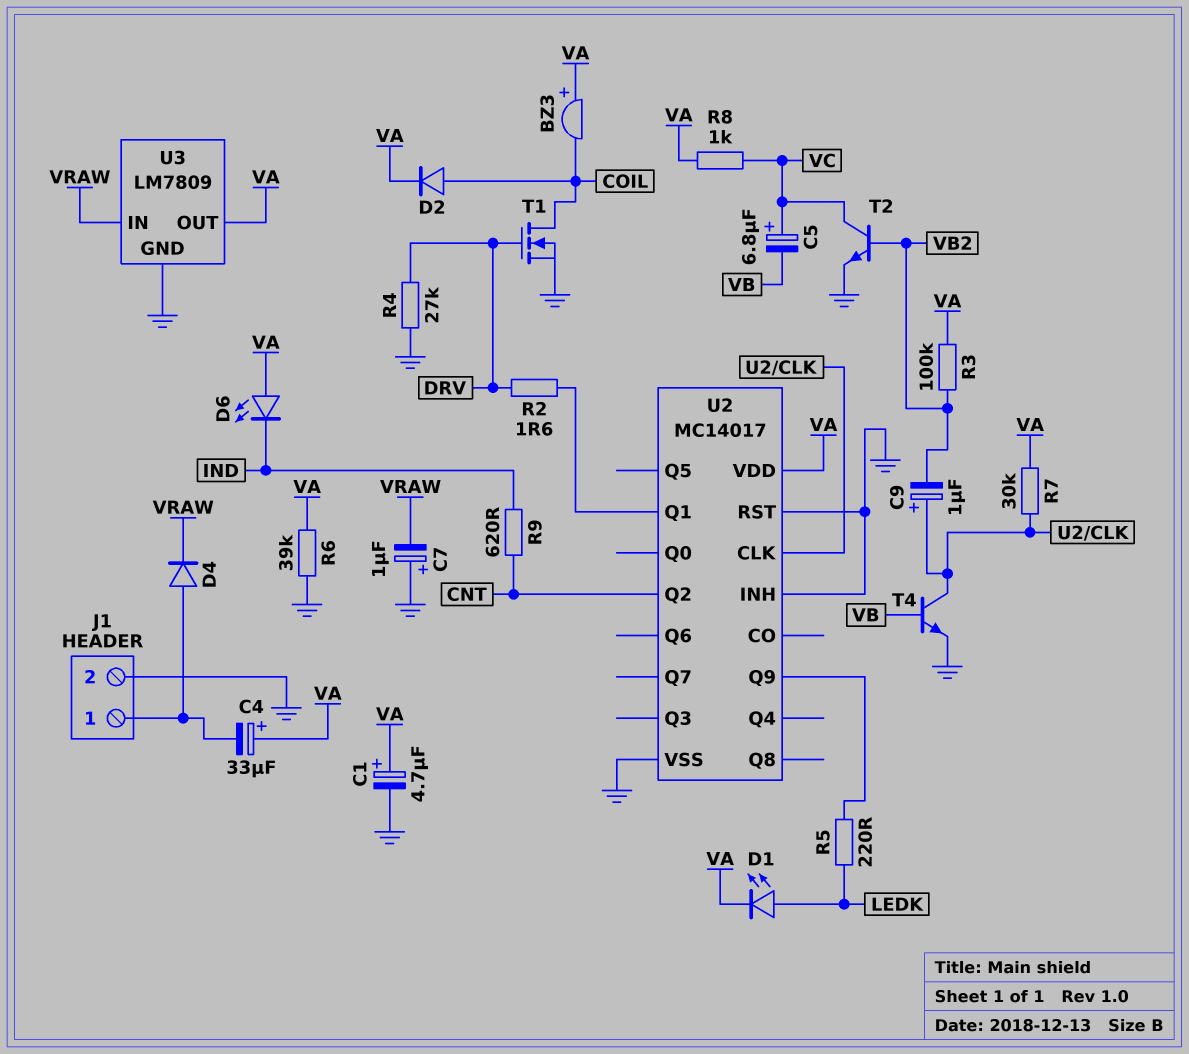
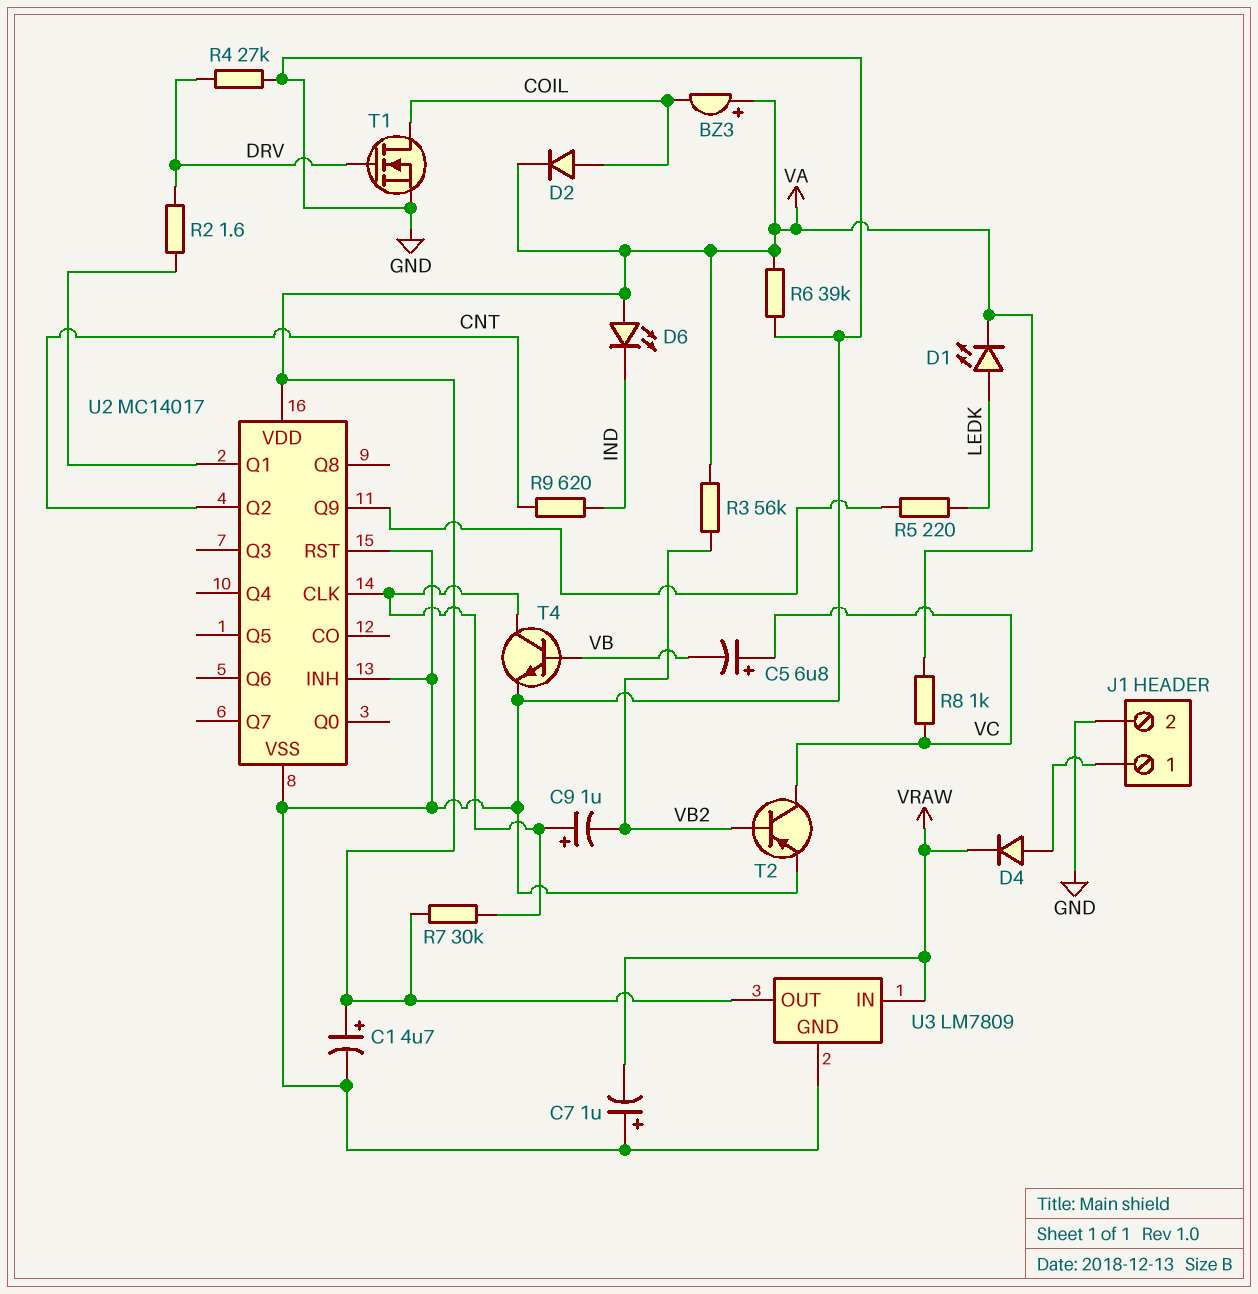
C4: 33uF (plus VA, minus J1/1) -> none
R3: 100k (VA, VB2) -> 56k (VA, VB2)
T2: NPN (B VB2, C VC, E GND) -> PNP (B VB2, C VC, E GND)

